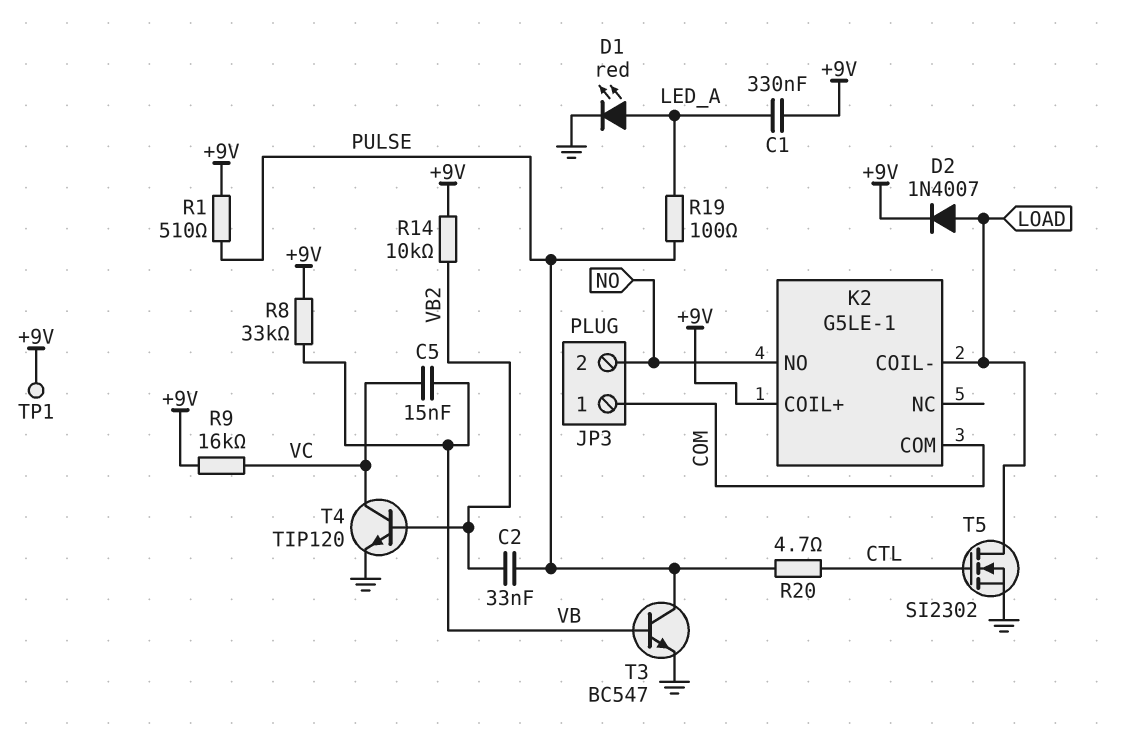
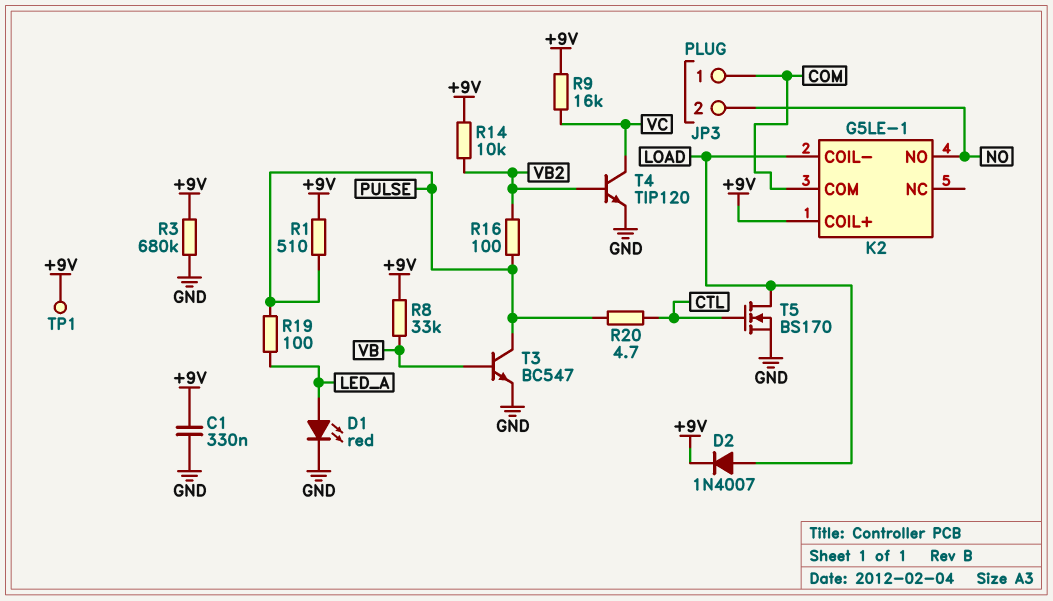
C1: 330nF (+9V, LED_A) -> 330nF (+9V, GND)
C2: 33nF (PULSE, VB2) -> none
C5: 15nF (VB, VC) -> none
R3: none -> 680k (+9V, GND)
R16: none -> 100 (PULSE, VB2)
T5: NMOS SI2302 (G CTL, D LOAD, S GND) -> NMOS BS170 (G CTL, D LOAD, S GND)

